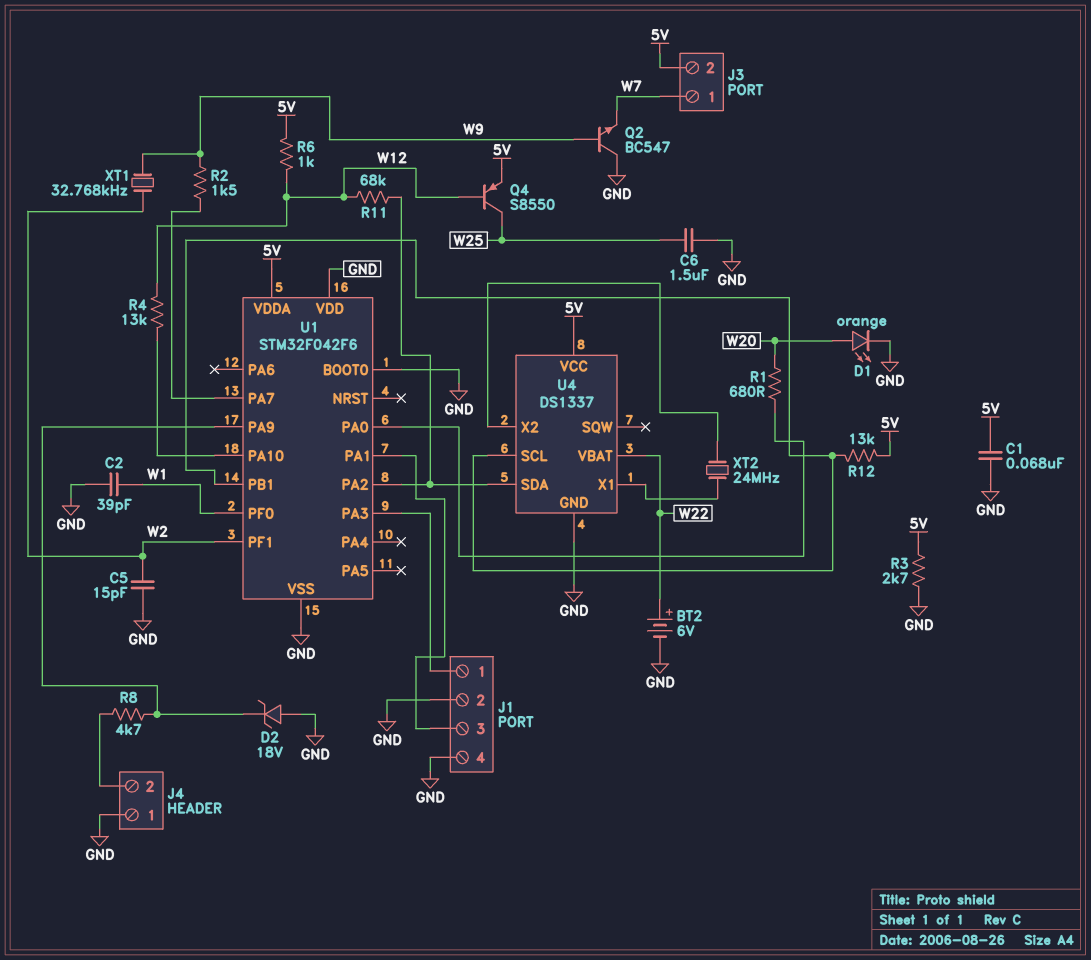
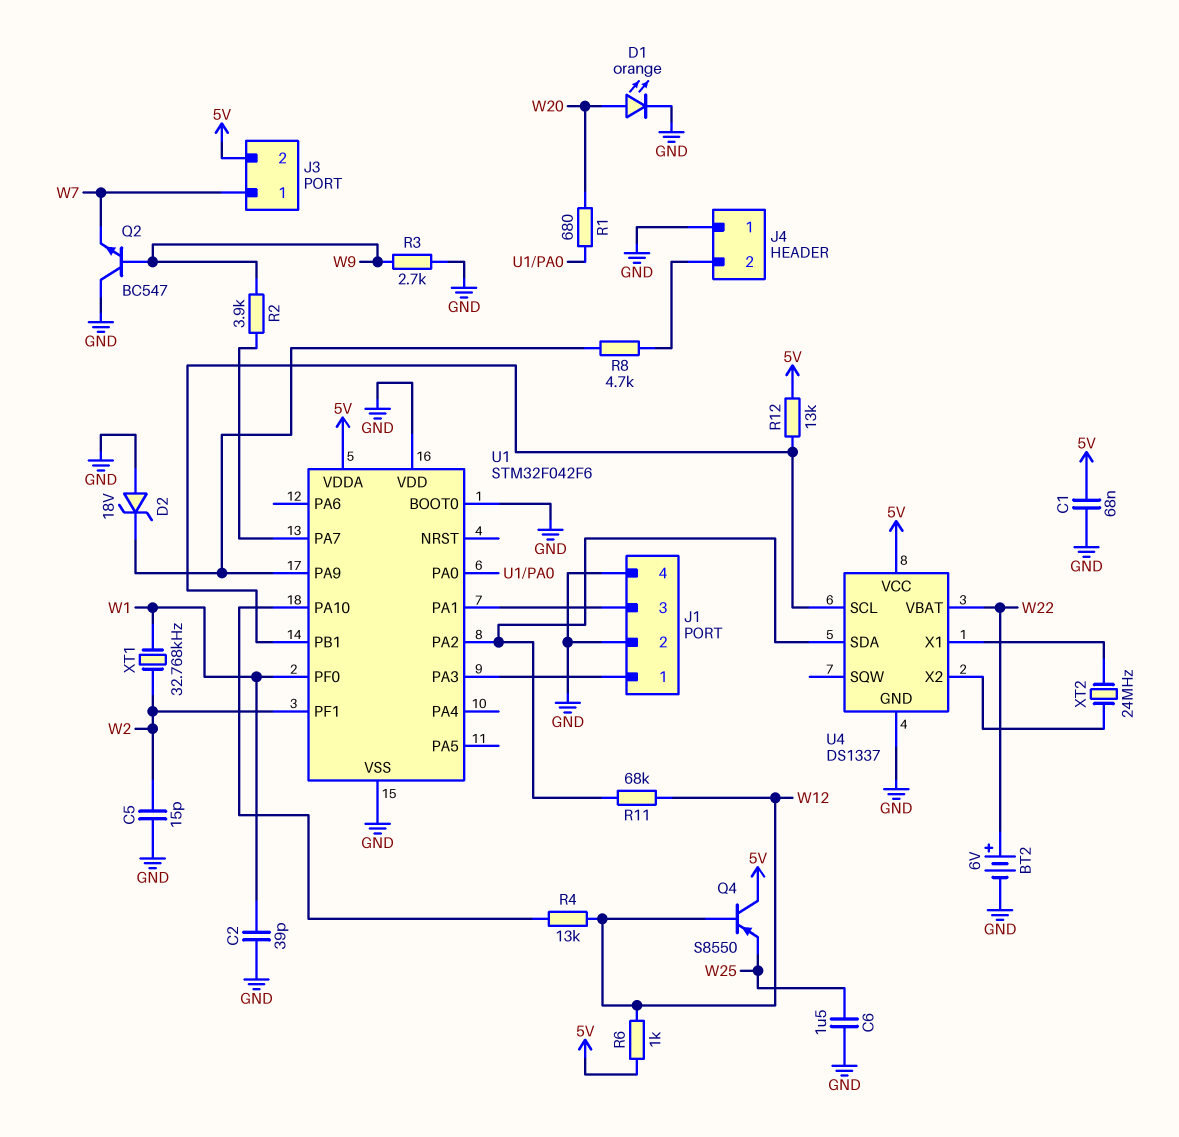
Q4: PNP S8550 (B W12, C W25, E 5V) -> PNP S8550 (B W12, C 5V, E W25)
R2: 1.5k (U1/PA7, W9) -> 3.9k (U1/PA7, W9)
R3: 2.7k (5V, GND) -> 2.7k (GND, W9)
XT1: 32.768kHz (W2, W9) -> 32.768kHz (W1, W2)

